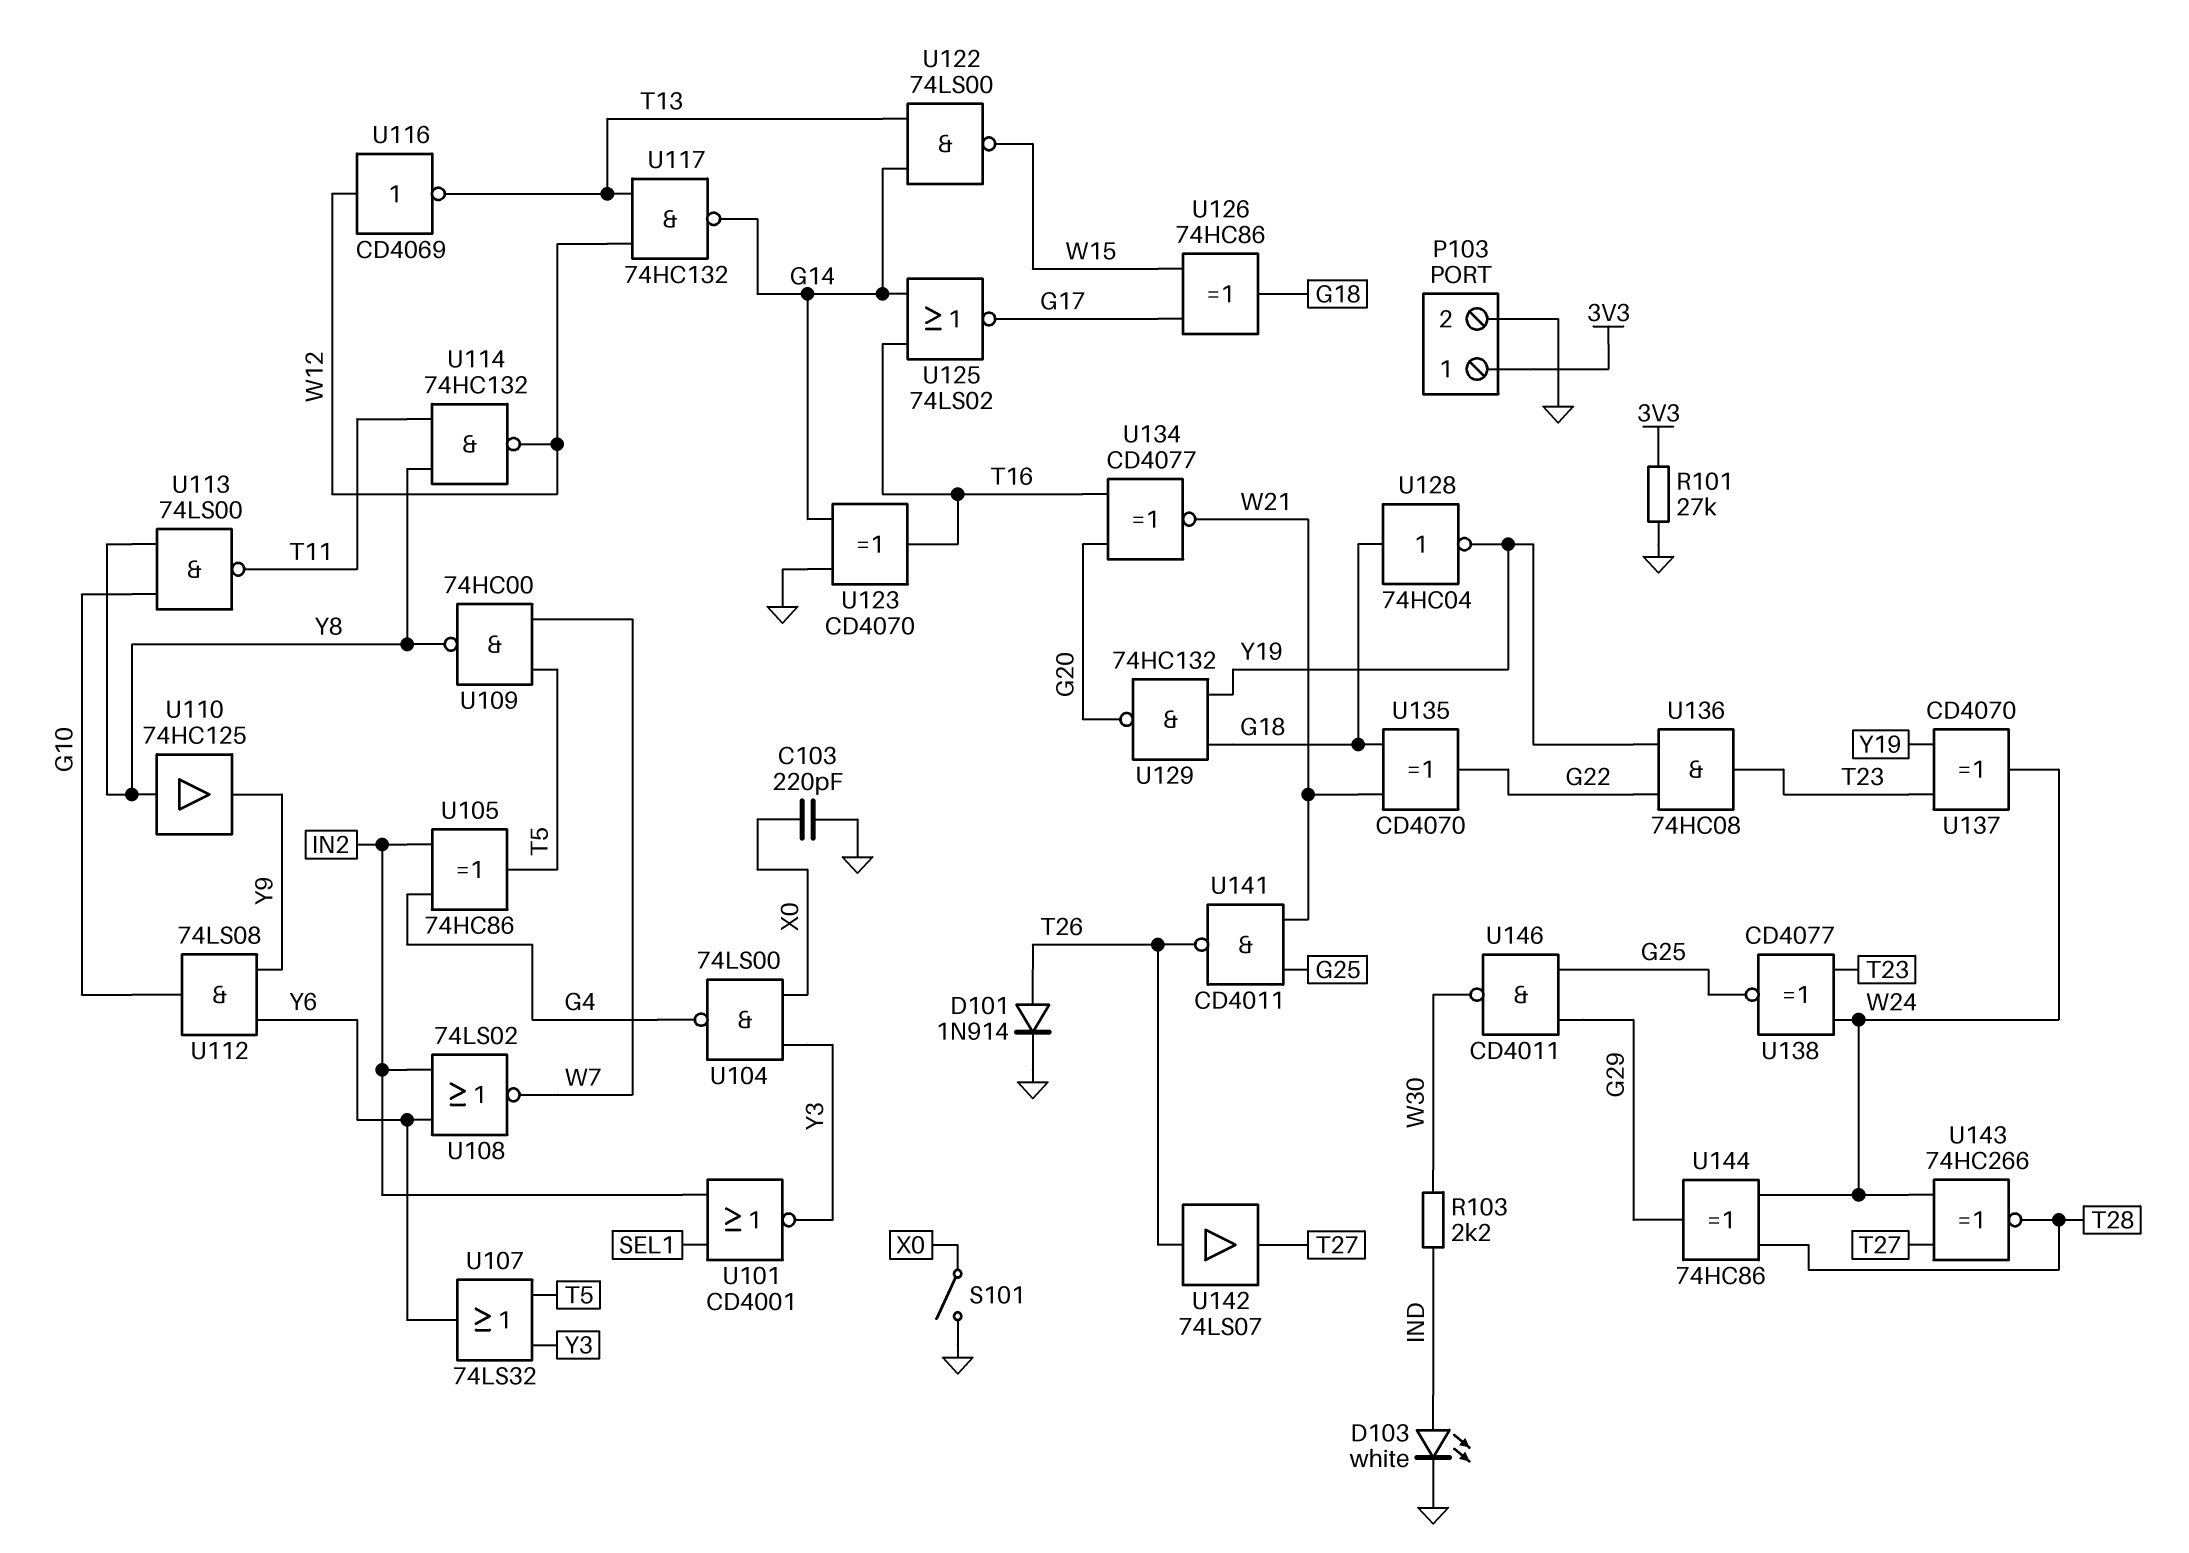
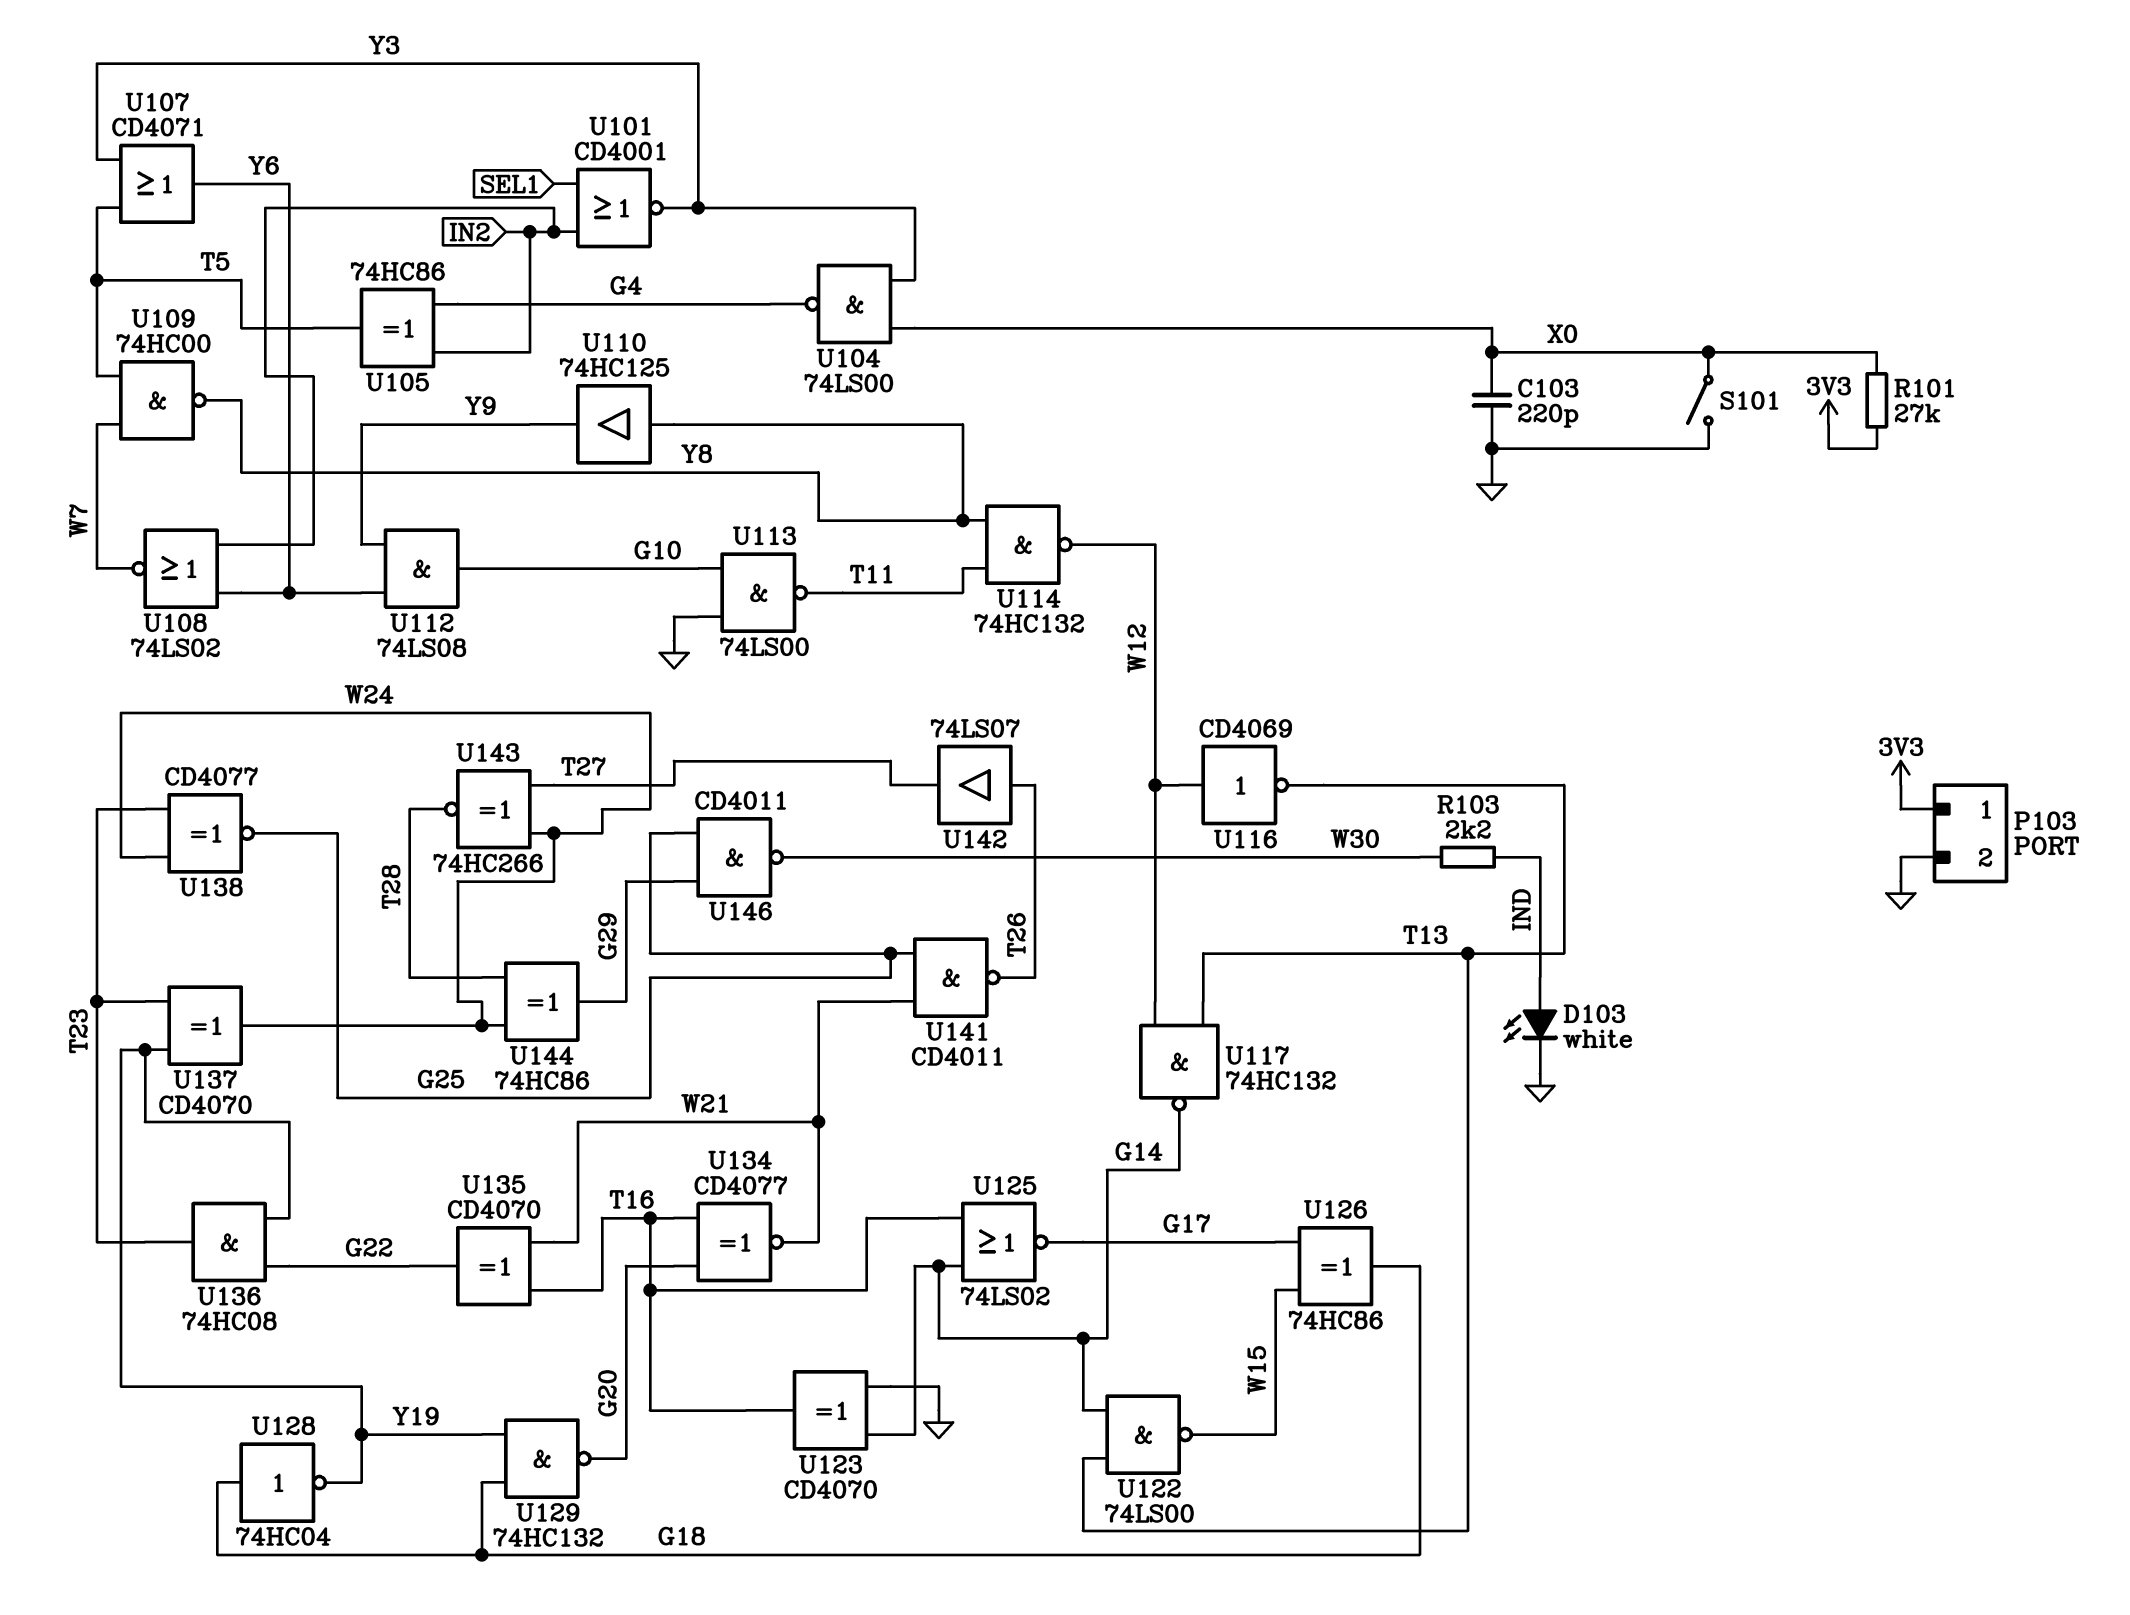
D101: diode 1N914 (A T26, K GND) -> none
R101: 27k (3V3, GND) -> 27k (3V3, X0)
U107: OR 74LS32 (in T5, in Y3, out Y6) -> OR CD4071 (in T5, in Y3, out Y6)
U113: NAND 74LS00 (in G10, in Y8, out T11) -> NAND 74LS00 (in G10, in GND, out T11)
U135: XOR CD4070 (in G18, in W21, out G22) -> XOR CD4070 (in T16, in W21, out G22)

